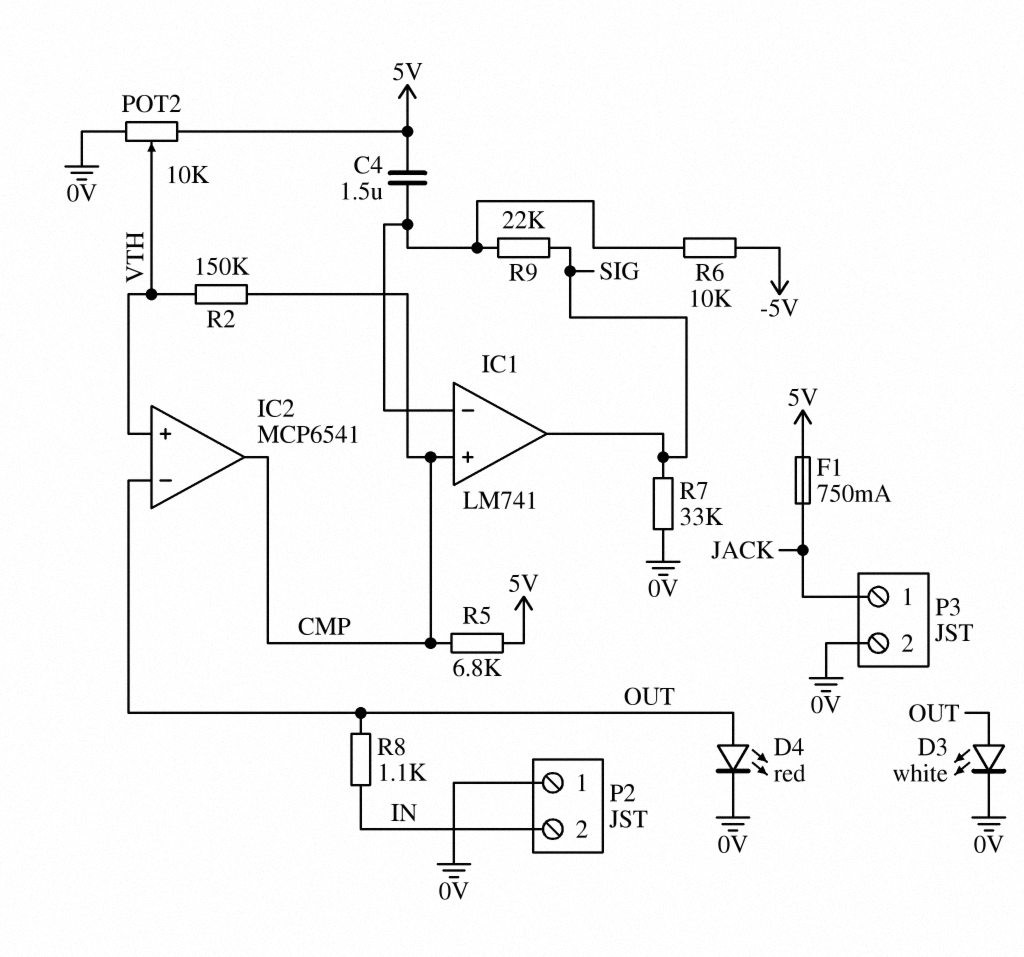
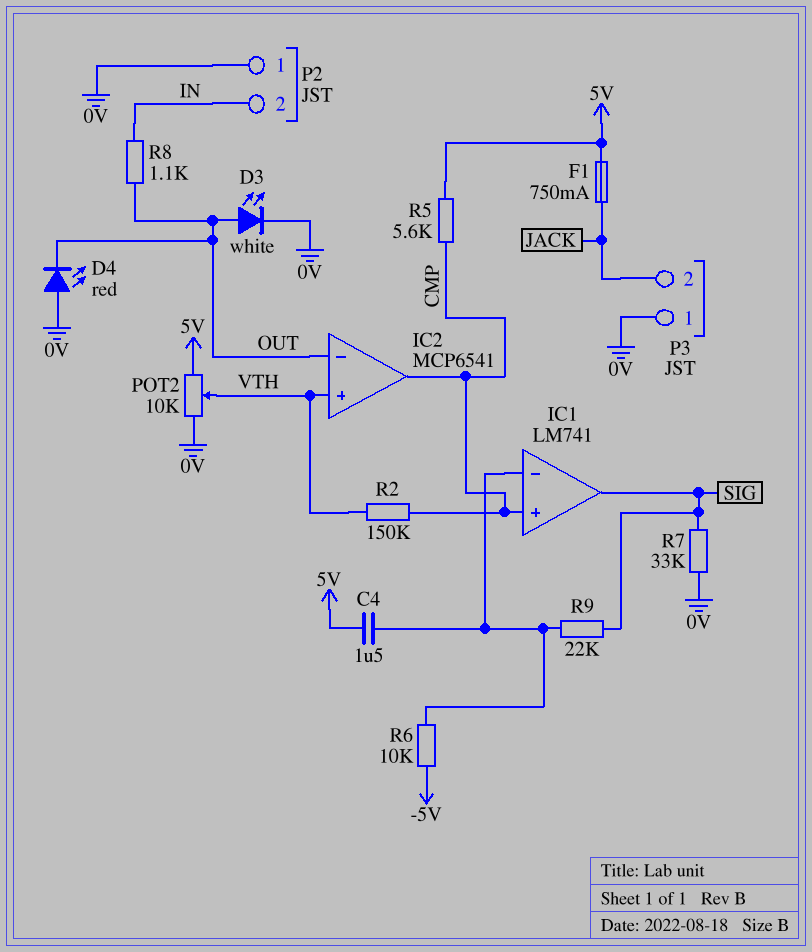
D4: LED red (A OUT, K 0V) -> LED red (A 0V, K OUT)
P3 pin 1: JACK -> 0V
P3 pin 2: 0V -> JACK
R5: 6.8k (5V, CMP) -> 5.6k (5V, CMP)

